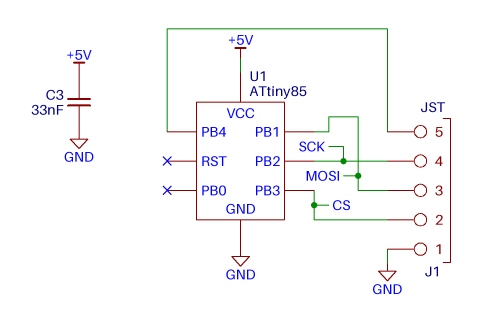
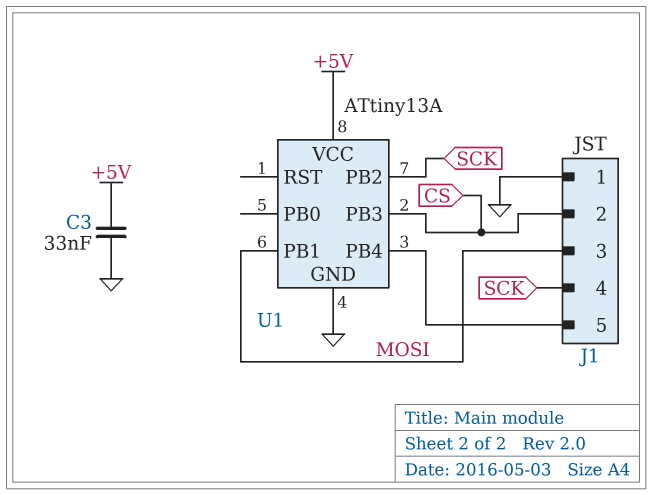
U1: ATtiny85 -> ATtiny13A

